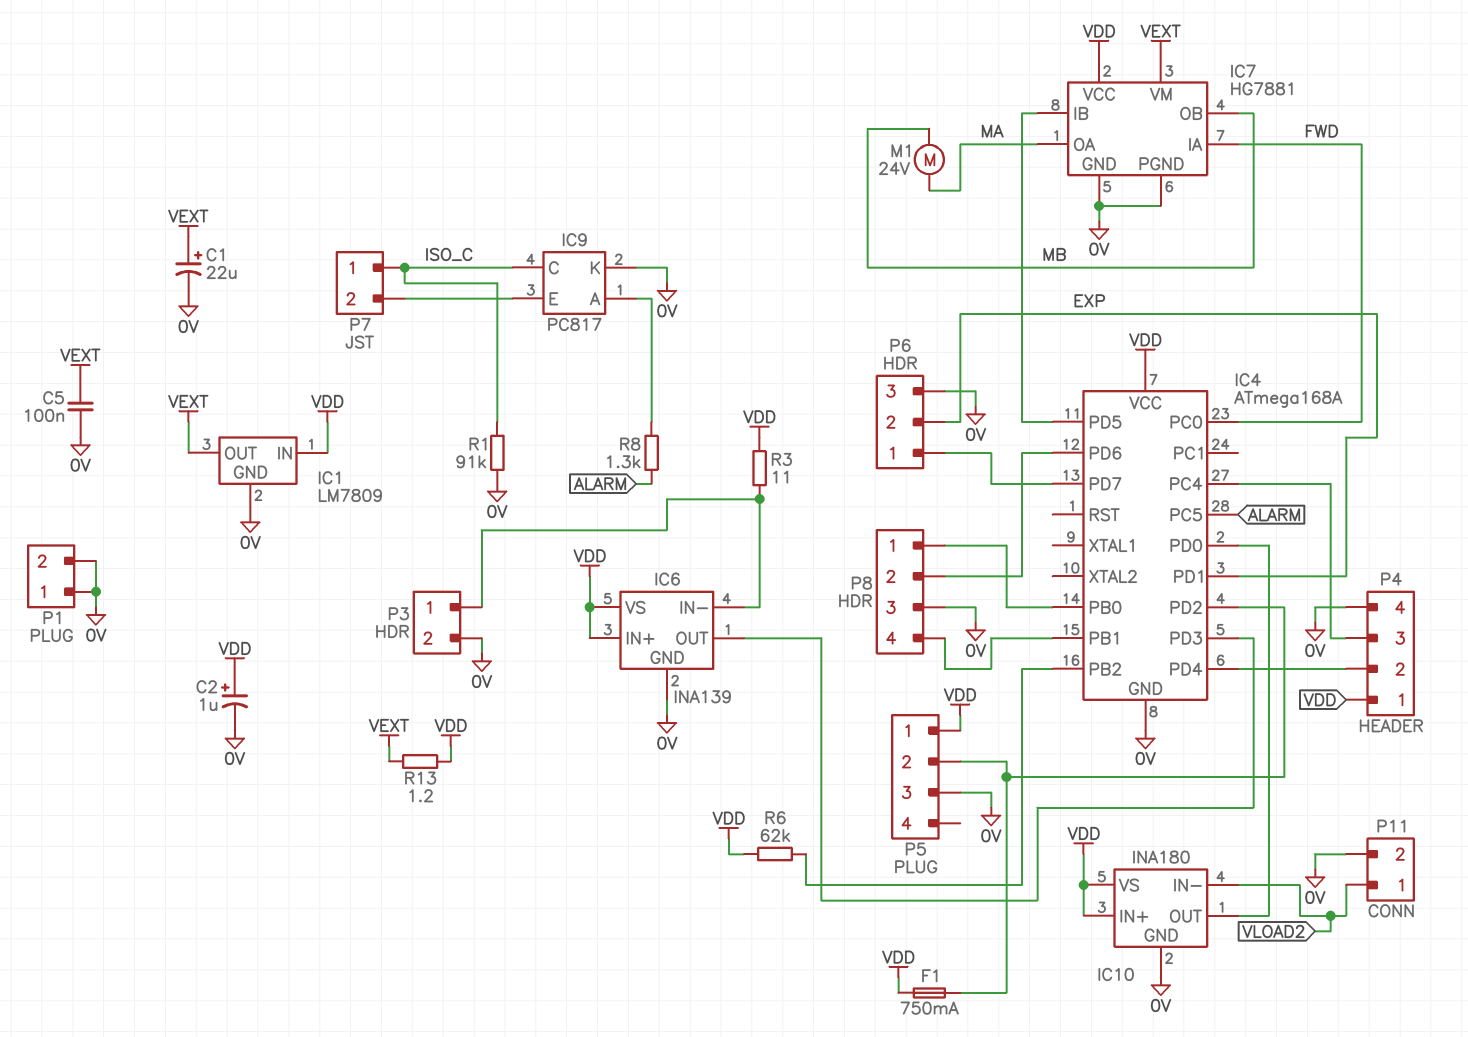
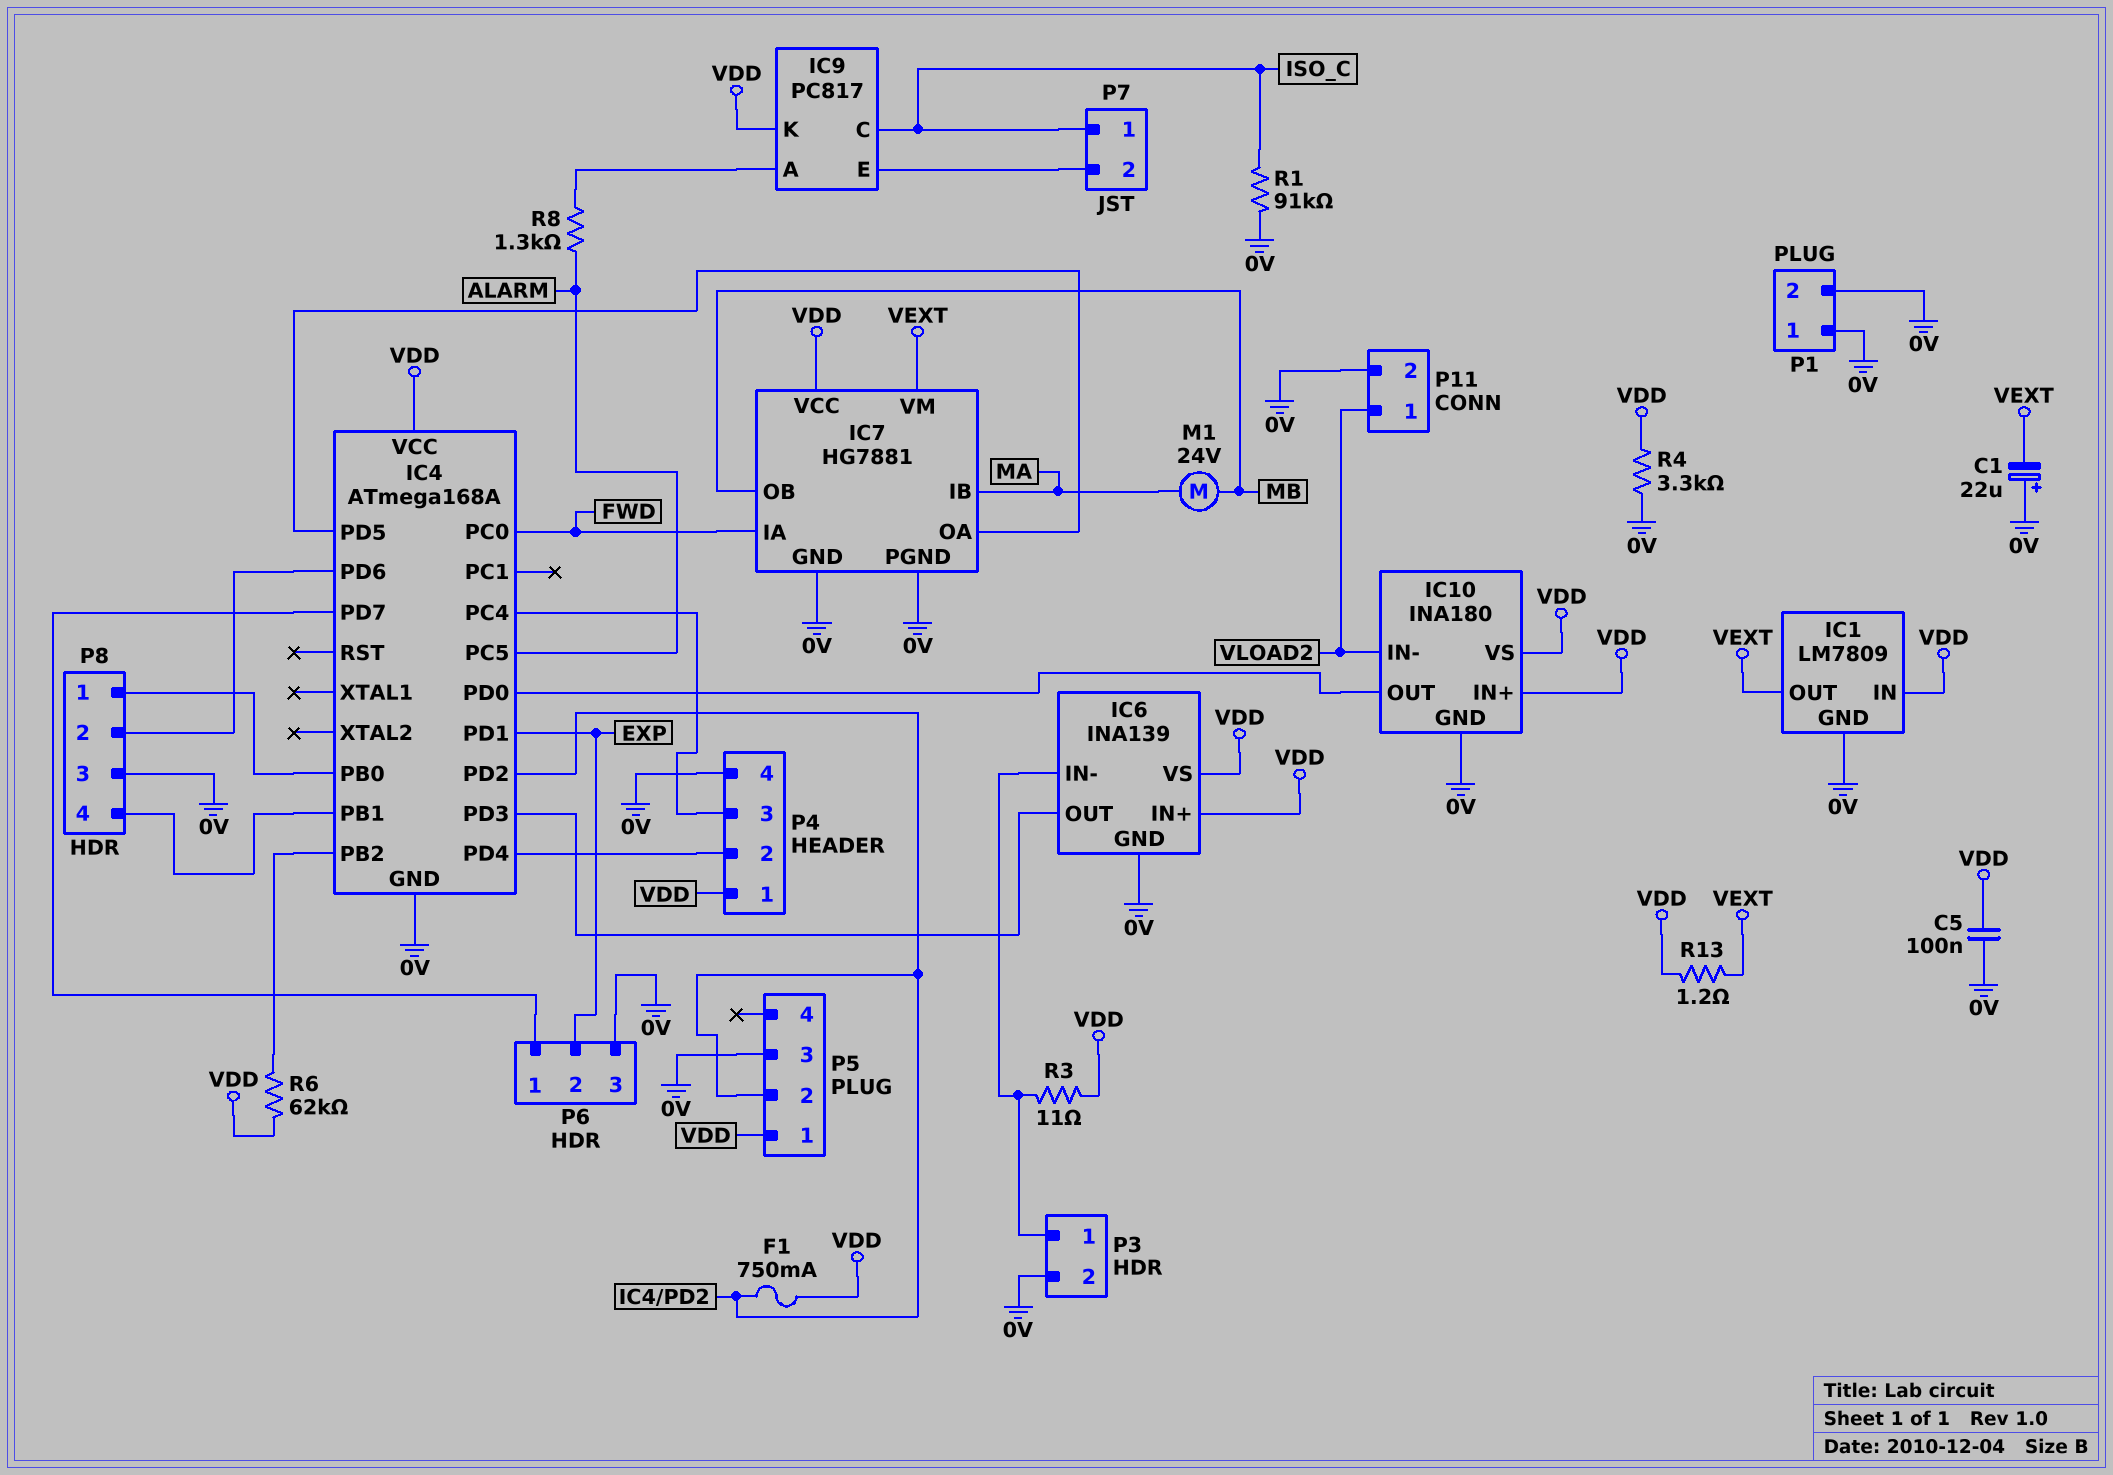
C1: 22uF (plus VEXT, minus 0V) -> 22uF (plus 0V, minus VEXT)
C2: 1uF (plus VDD, minus 0V) -> none
C5: 100nF (0V, VEXT) -> 100nF (0V, VDD)
IC7 pin IB: IC4/PD5 -> MA
IC7 pin OA: MA -> IC4/PD5
IC9 pin K: 0V -> VDD
R4: none -> 3.3k (0V, VDD)

